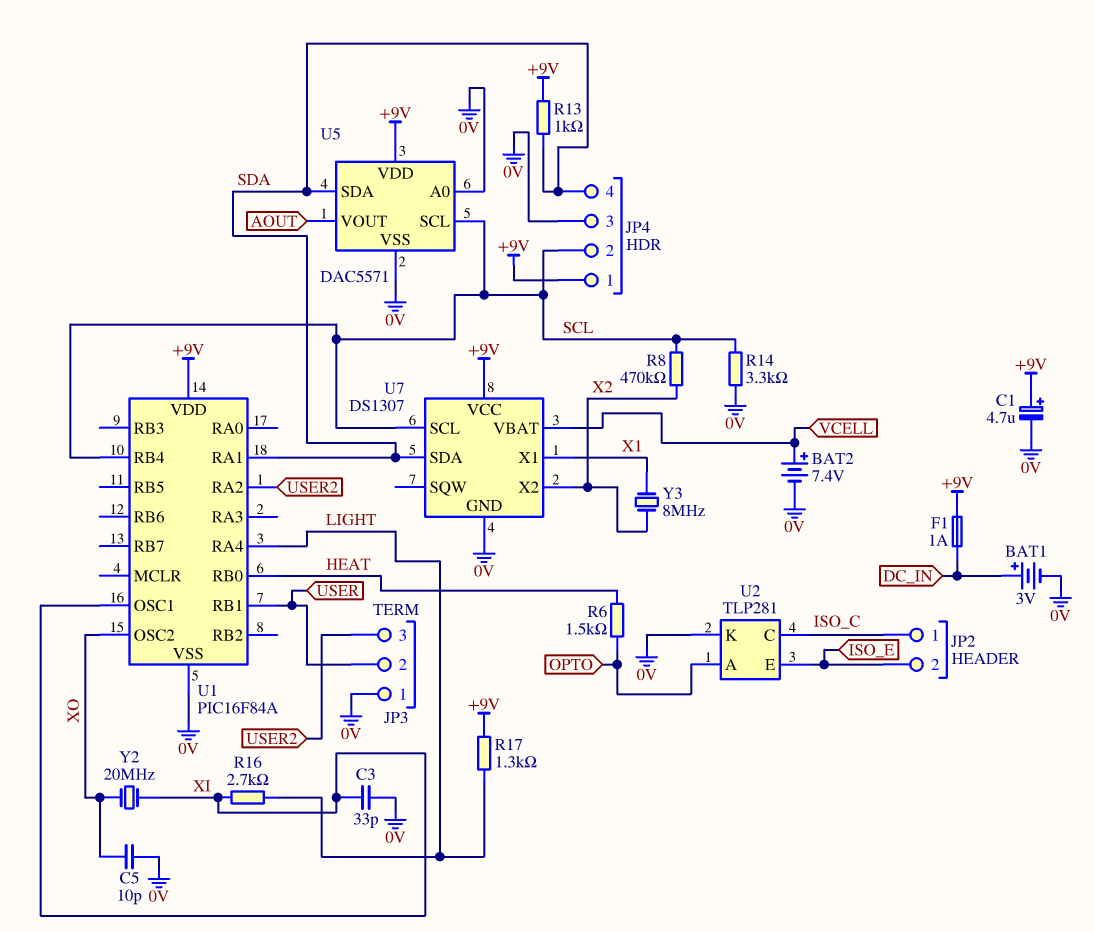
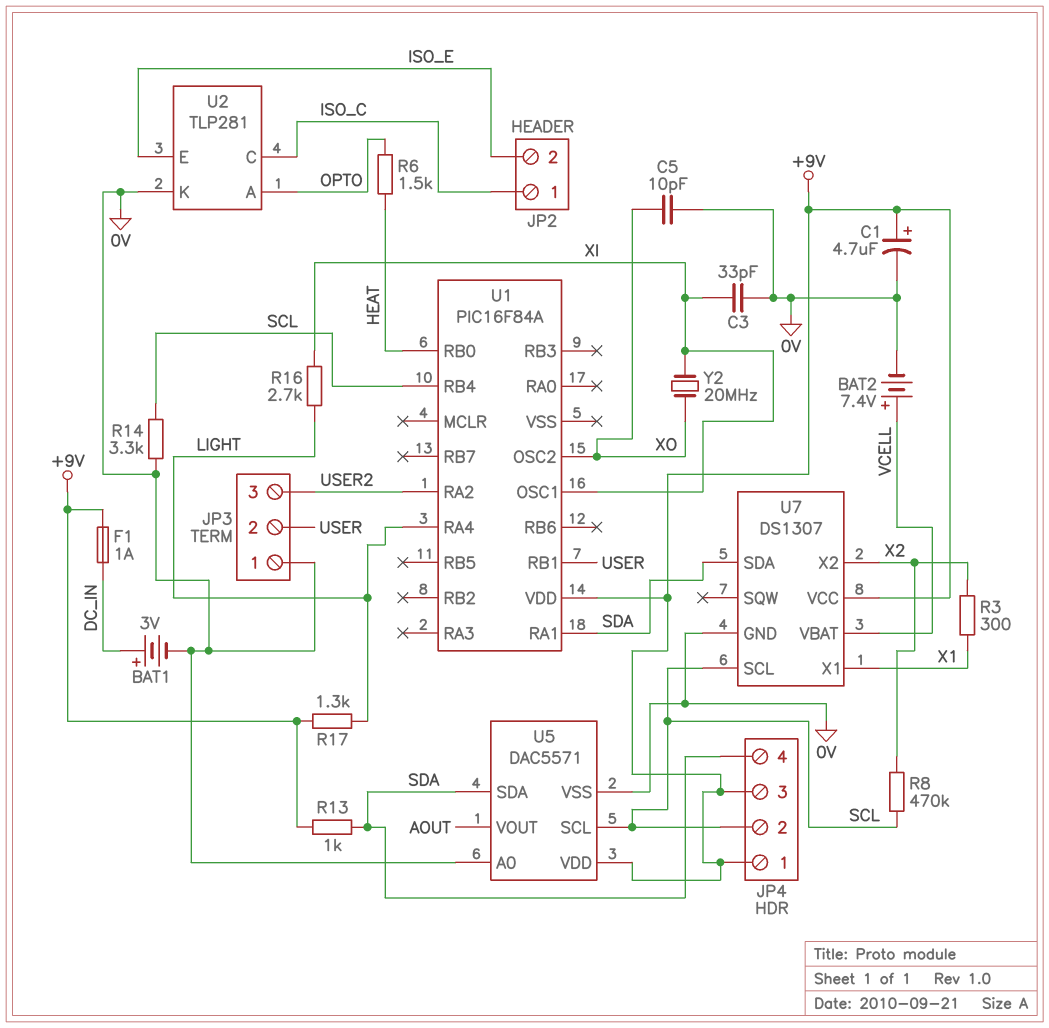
JP4 pin 3: 0V -> +9V
R3: none -> 300 (X1, X2)
U1 pin VSS: 0V -> none
Y3: 8MHz (X1, X2) -> none

